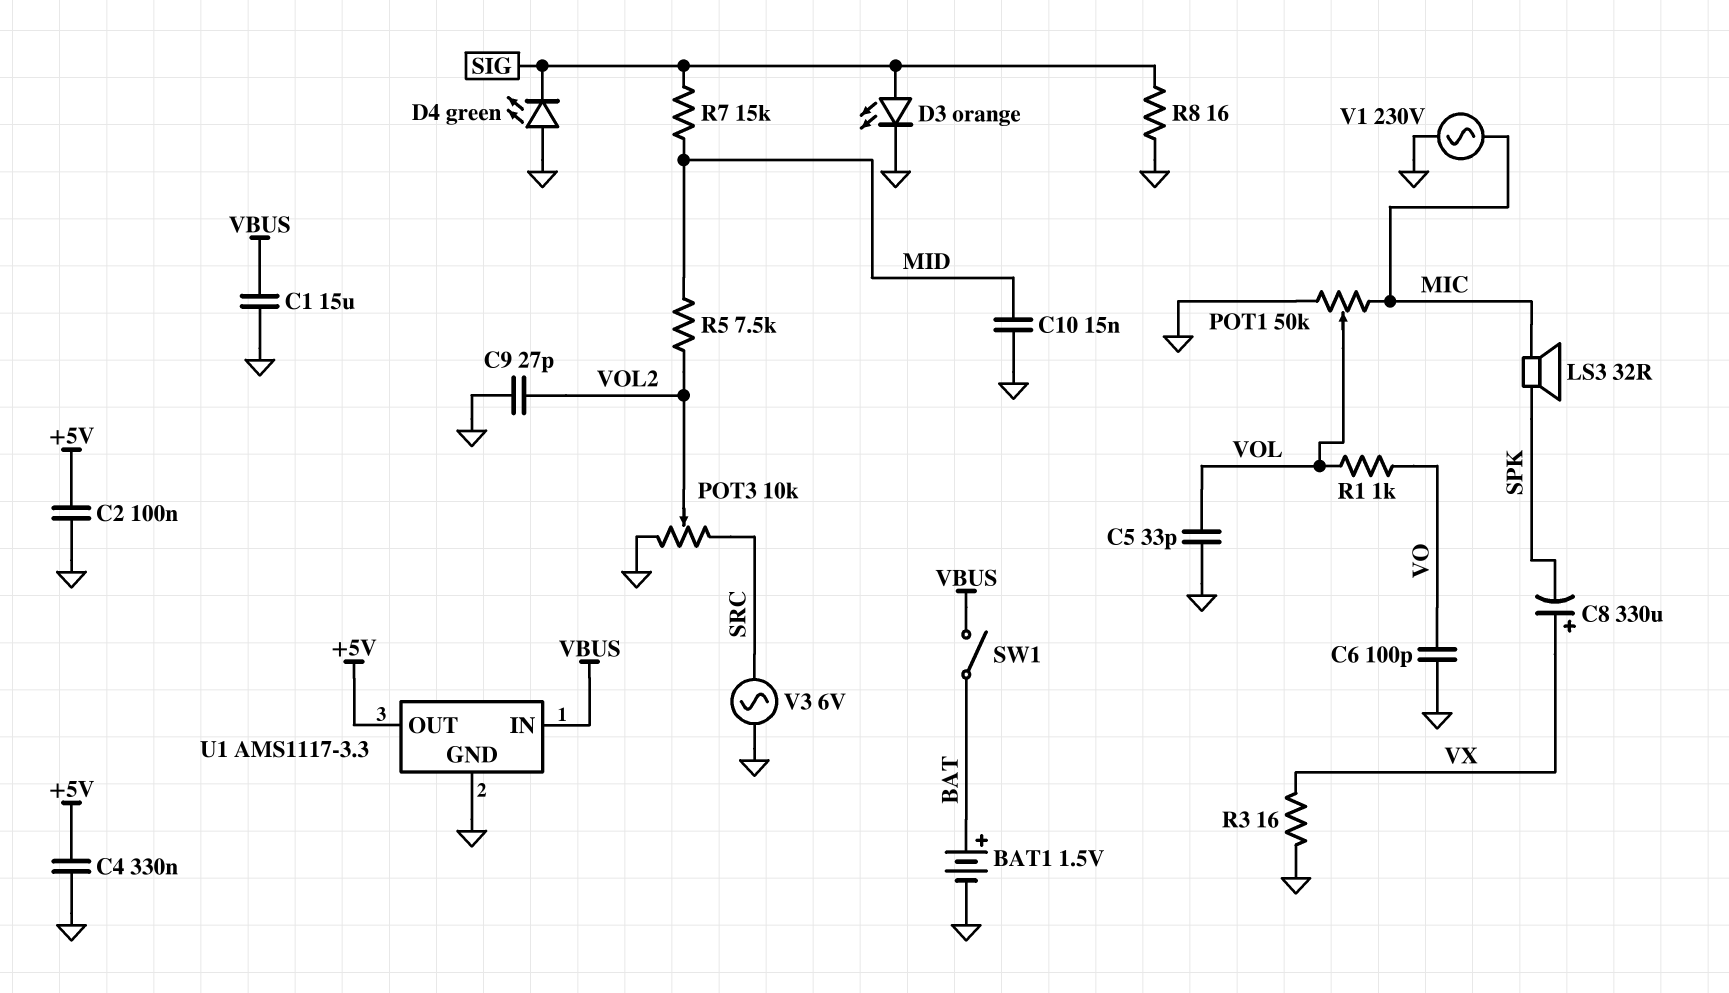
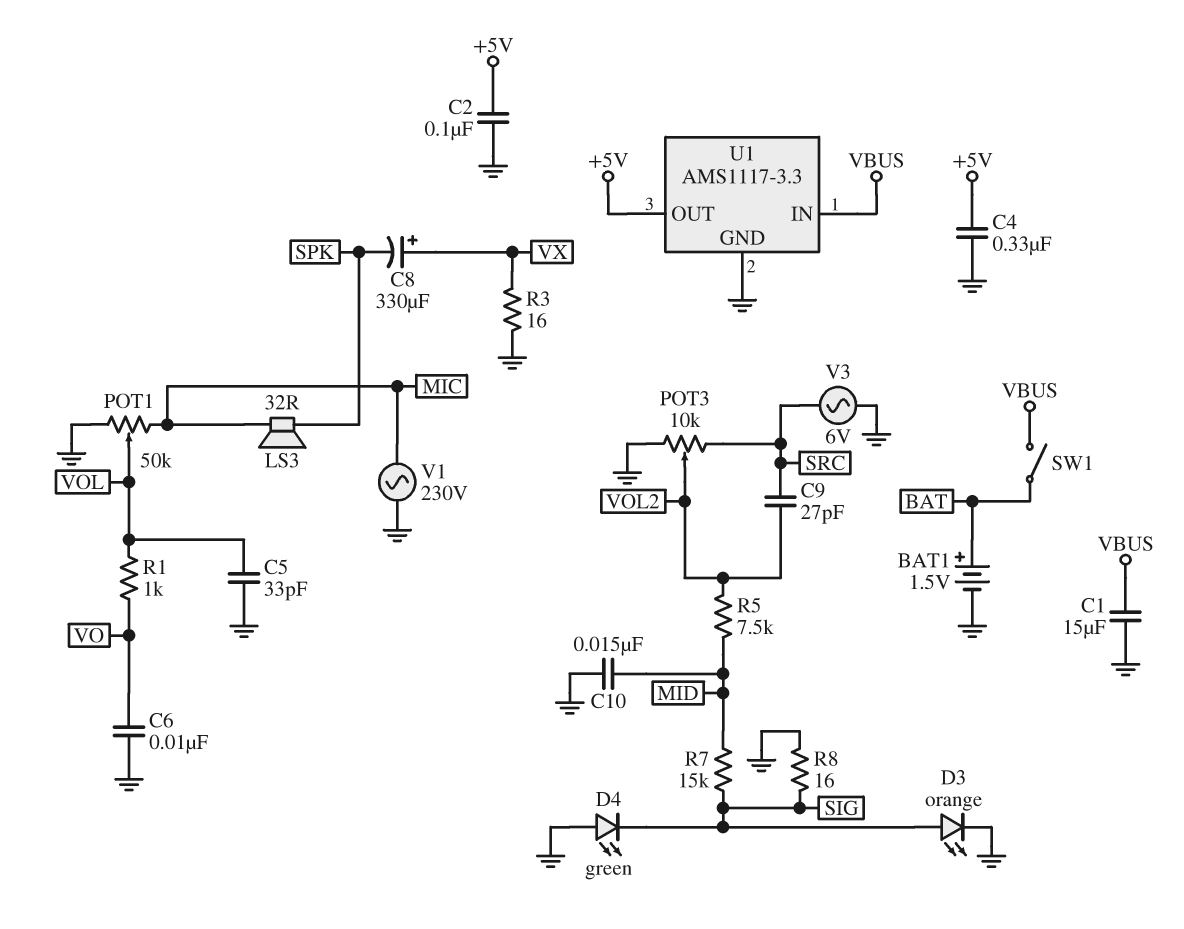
C6: 100pF (GND, VO) -> 10nF (GND, VO)
C9: 27pF (GND, VOL2) -> 27pF (SRC, VOL2)

